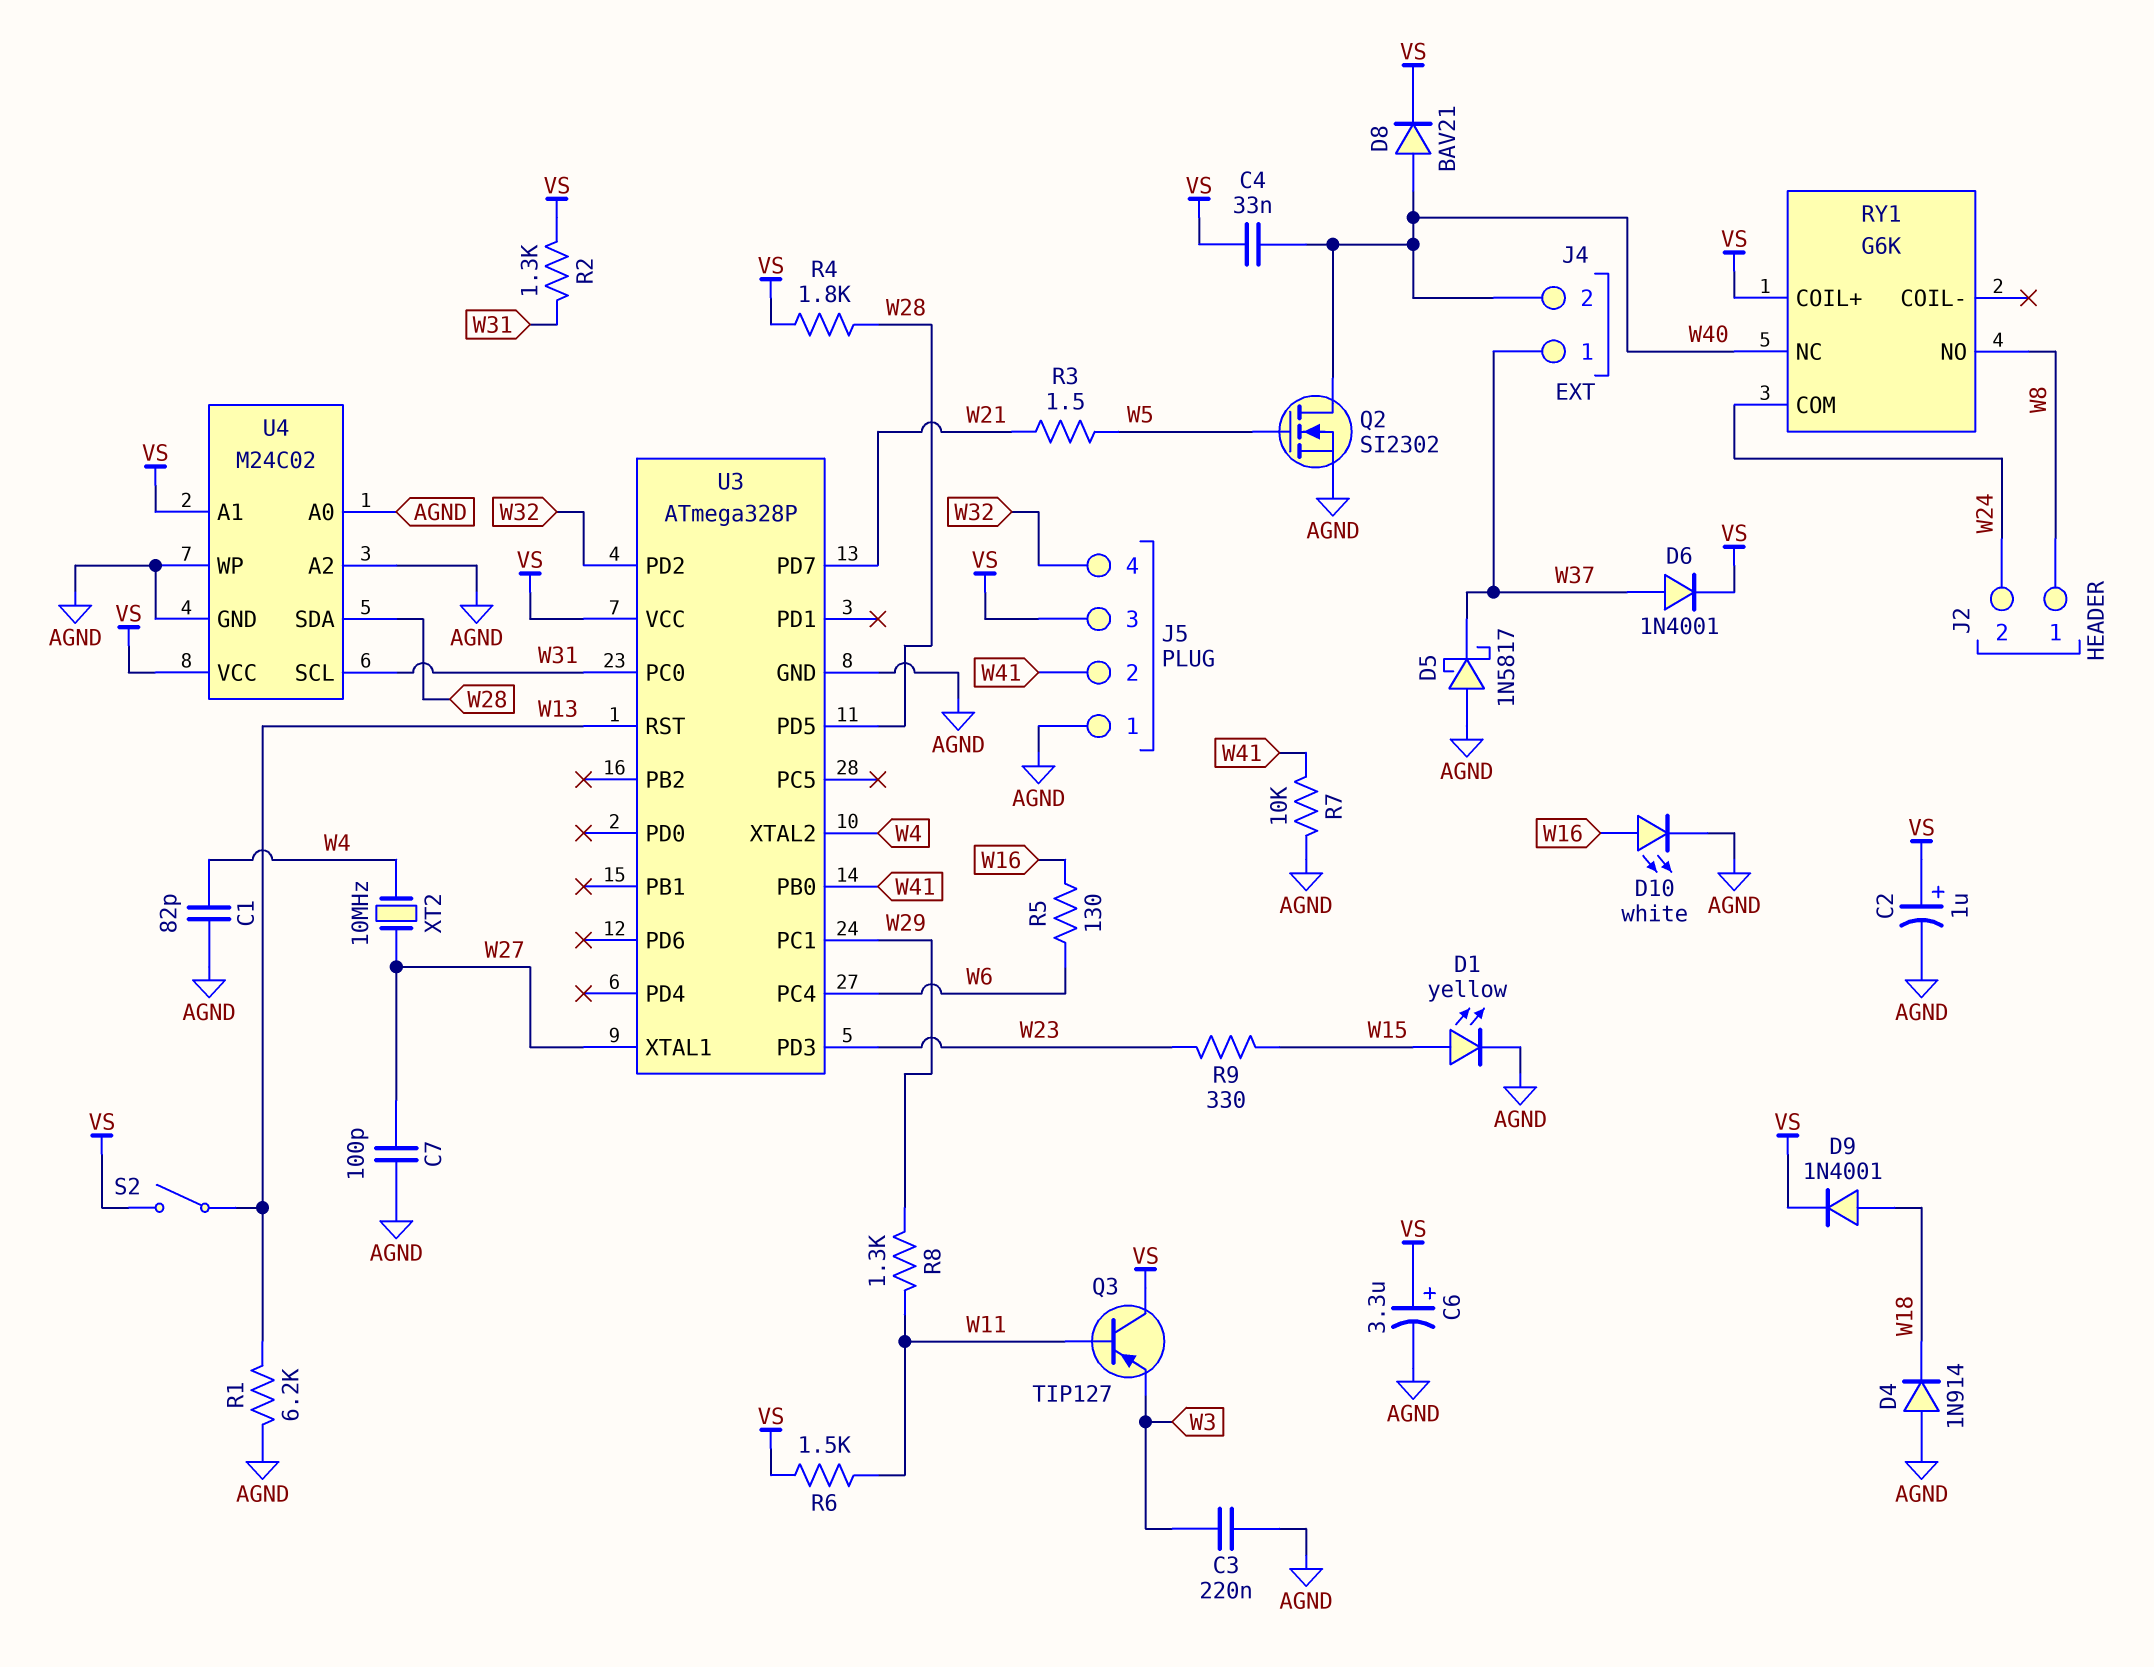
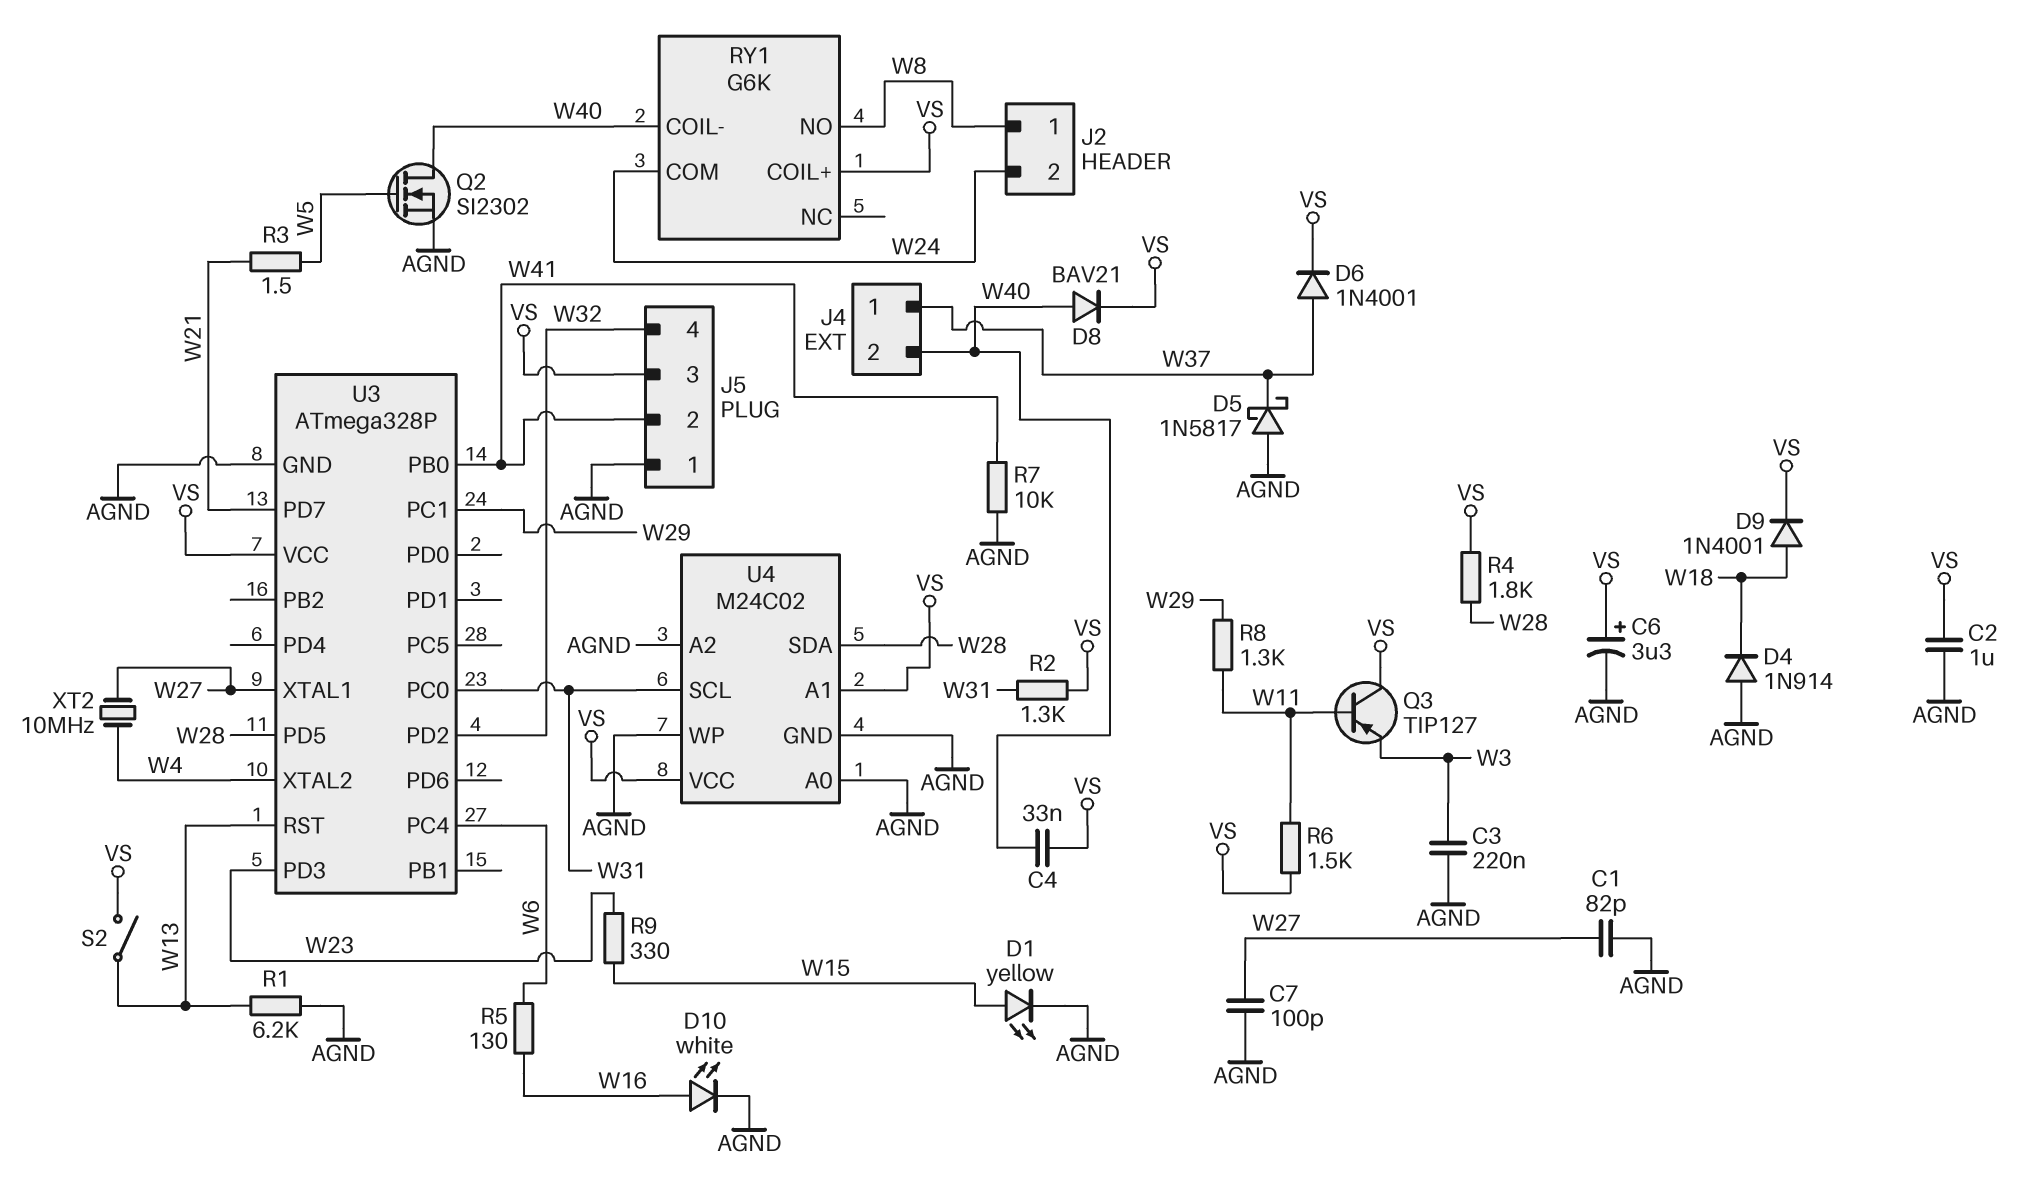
C1: 82pF (AGND, W4) -> 82pF (AGND, W27)
C2: 1uF (plus VS, minus AGND) -> 1uF (AGND, VS)
RY1 pin COIL-: none -> W40
RY1 pin NC: W40 -> none

